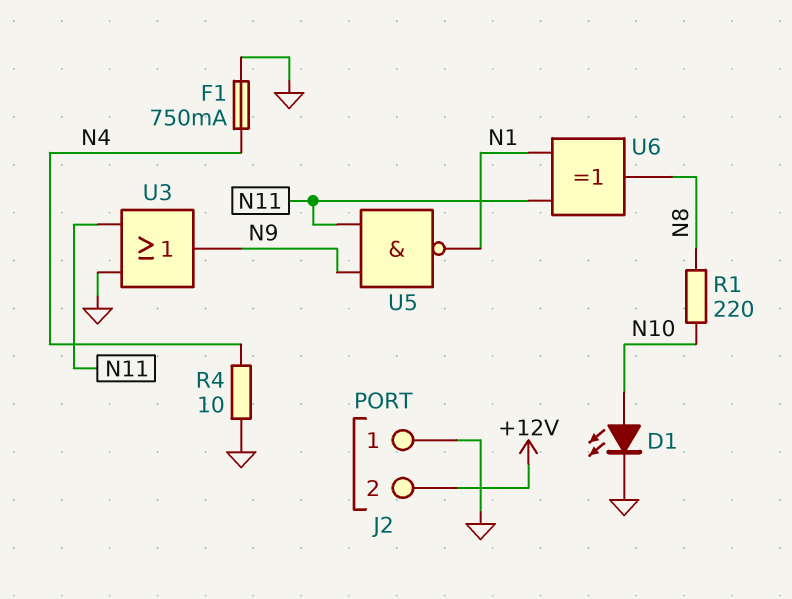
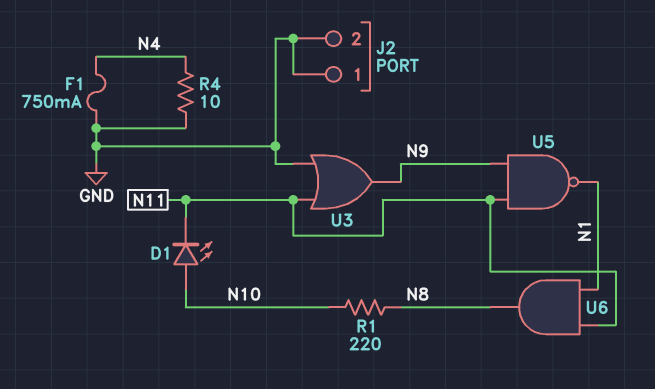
D1: LED (A N10, K GND) -> LED (A N10, K N11)
J2 pin 2: +12V -> GND
U6: XOR (in N1, in N11, out N8) -> AND (in N1, in N11, out N8)

